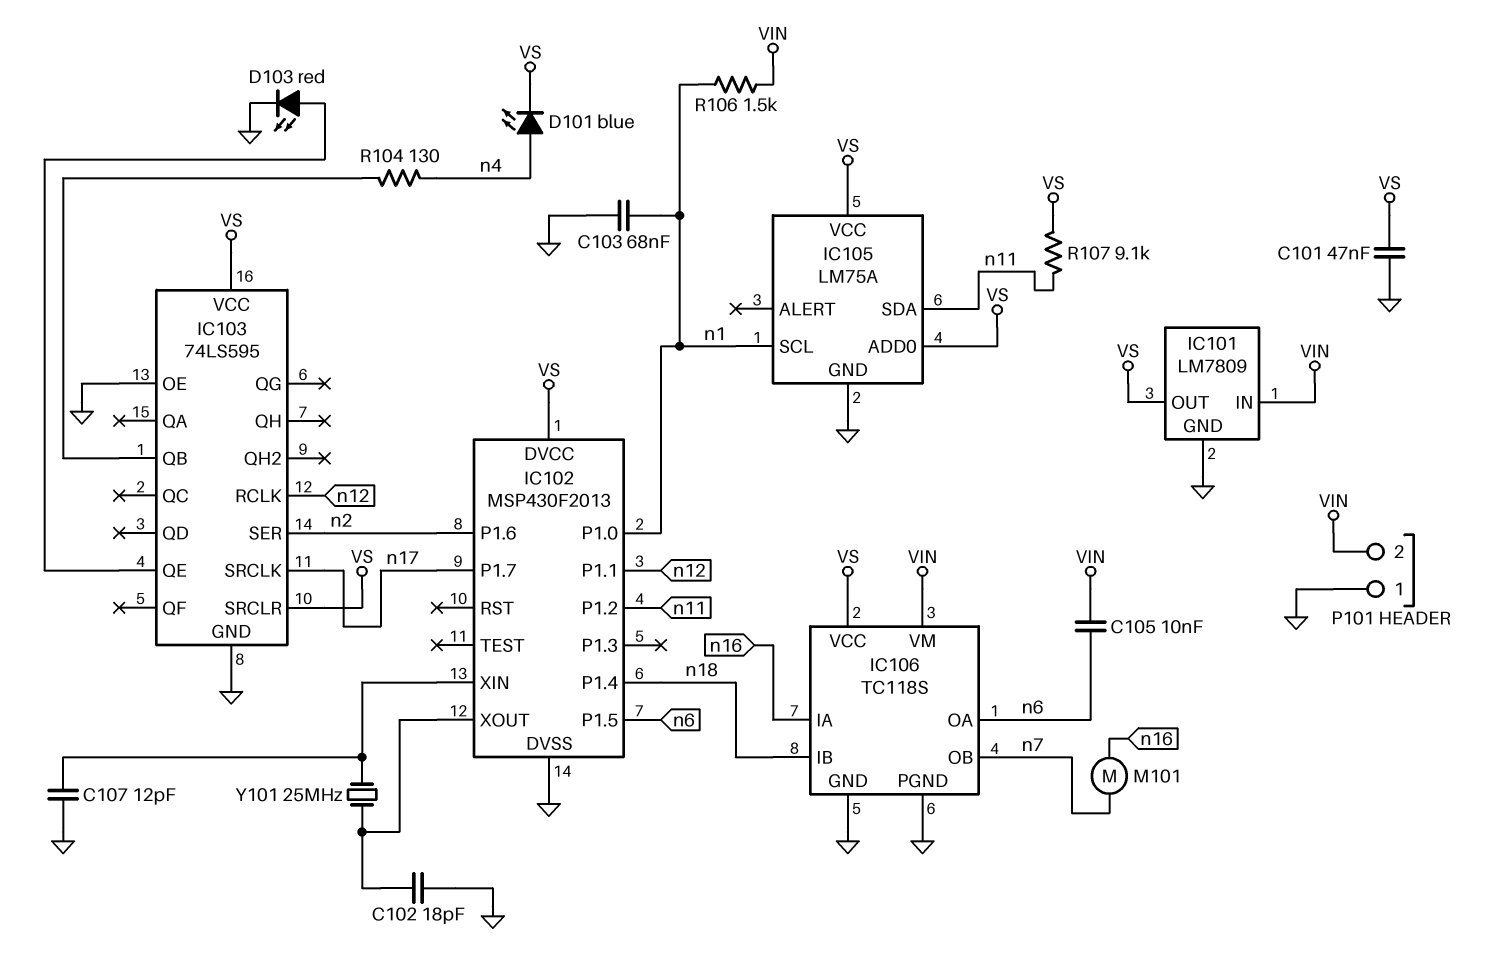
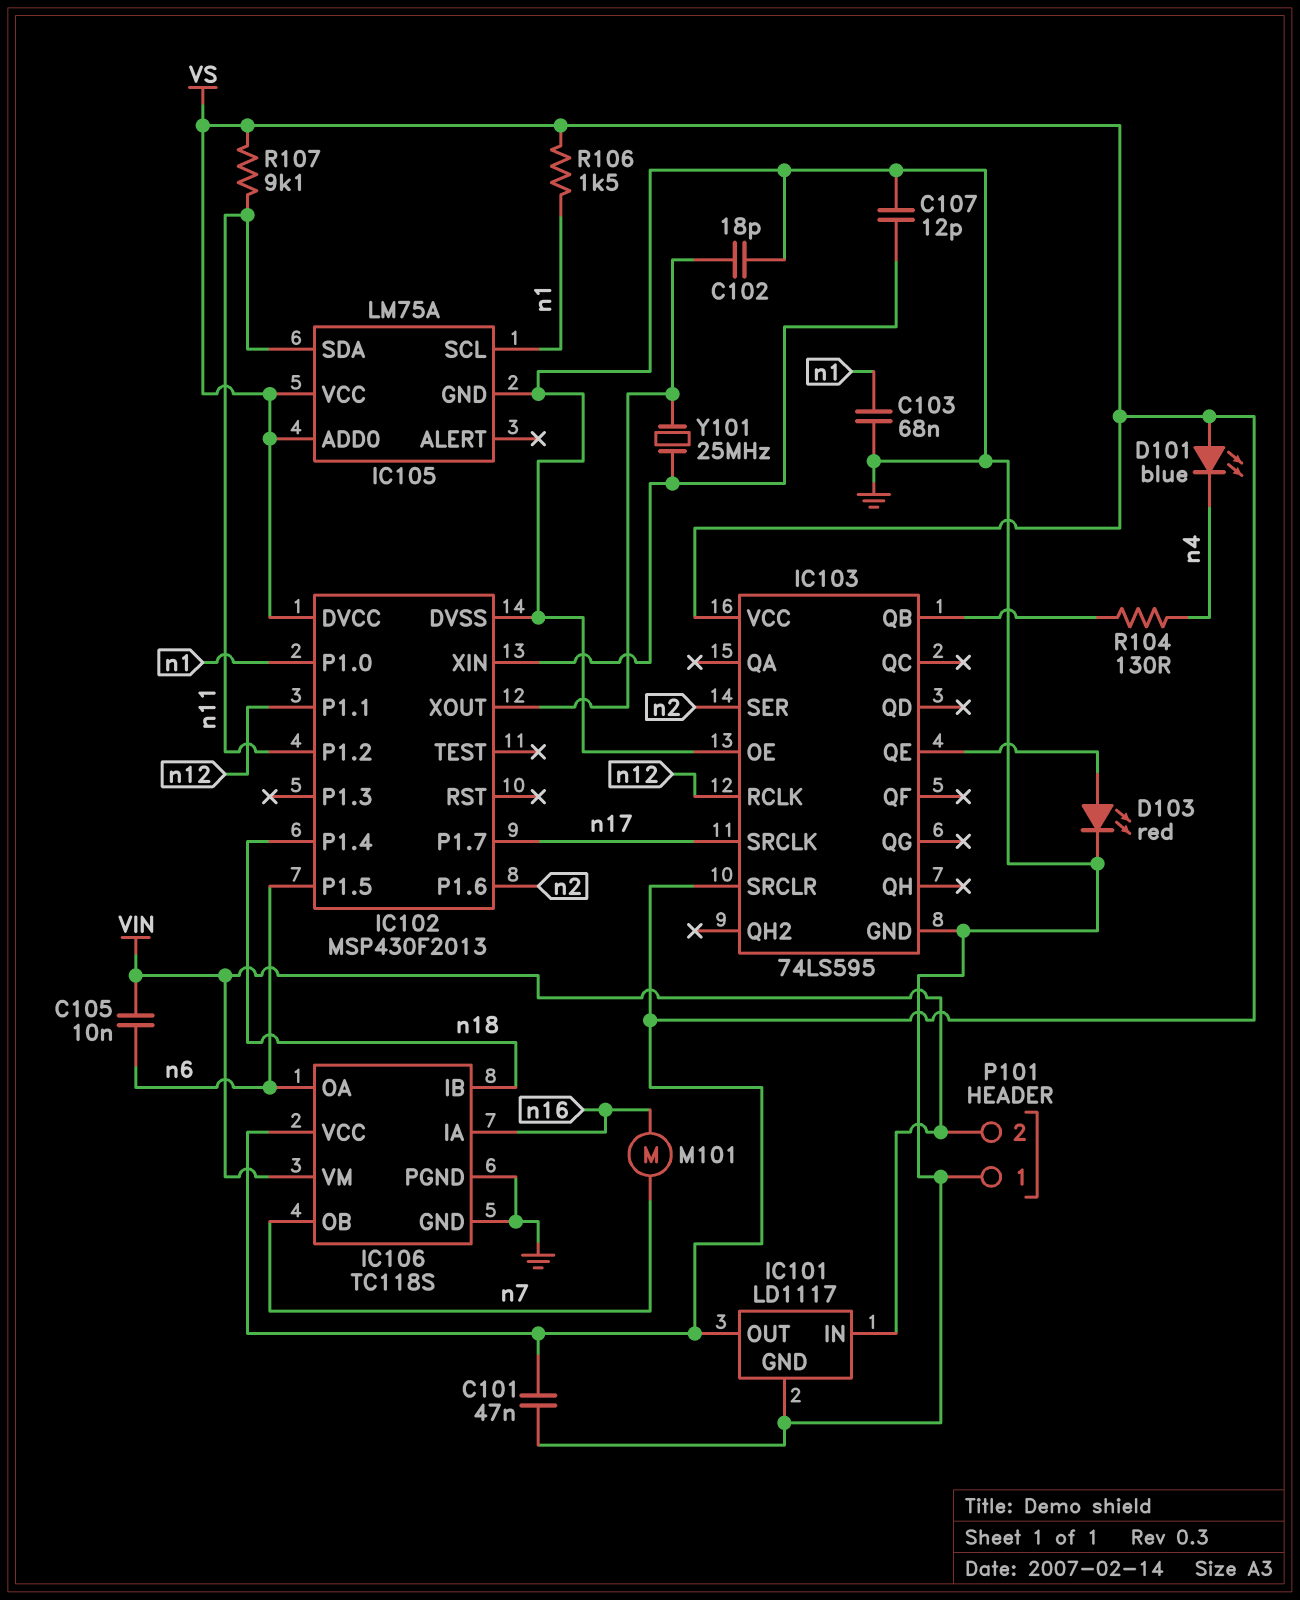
D101: LED blue (A n4, K VS) -> LED blue (A VS, K n4)
IC101: LM7809 -> LD1117
R106: 1.5k (VIN, n1) -> 1.5k (VS, n1)

